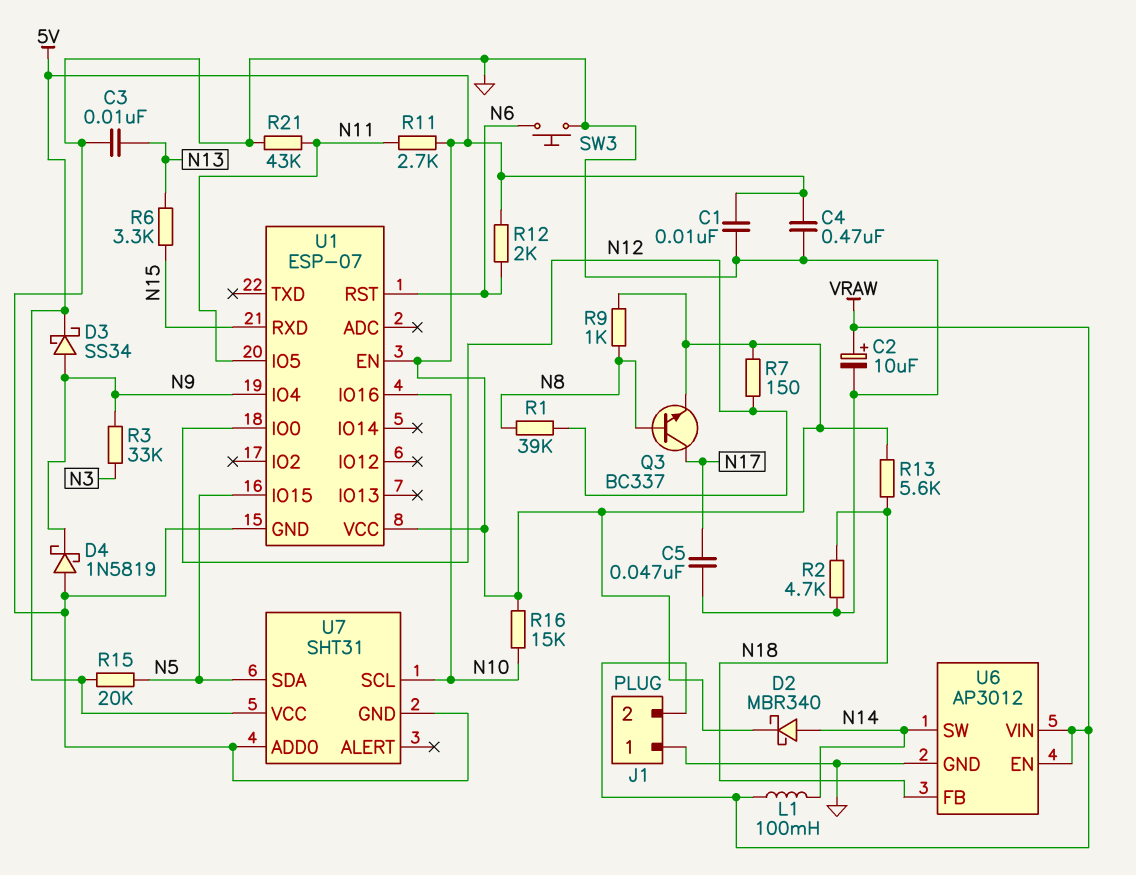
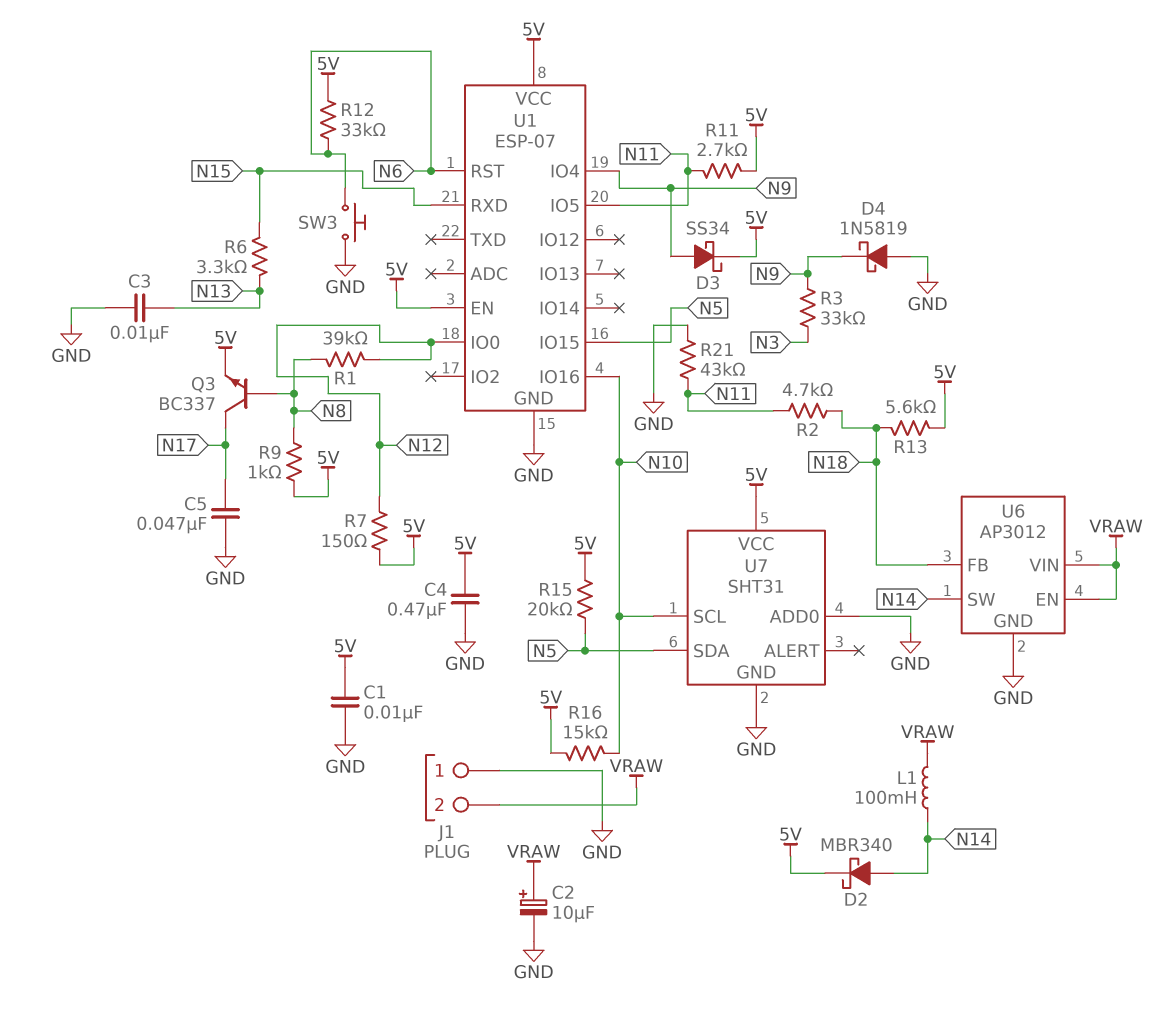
R2: 4.7k (GND, N18) -> 4.7k (N11, N18)
R12: 2k (5V, N6) -> 33k (5V, N6)

